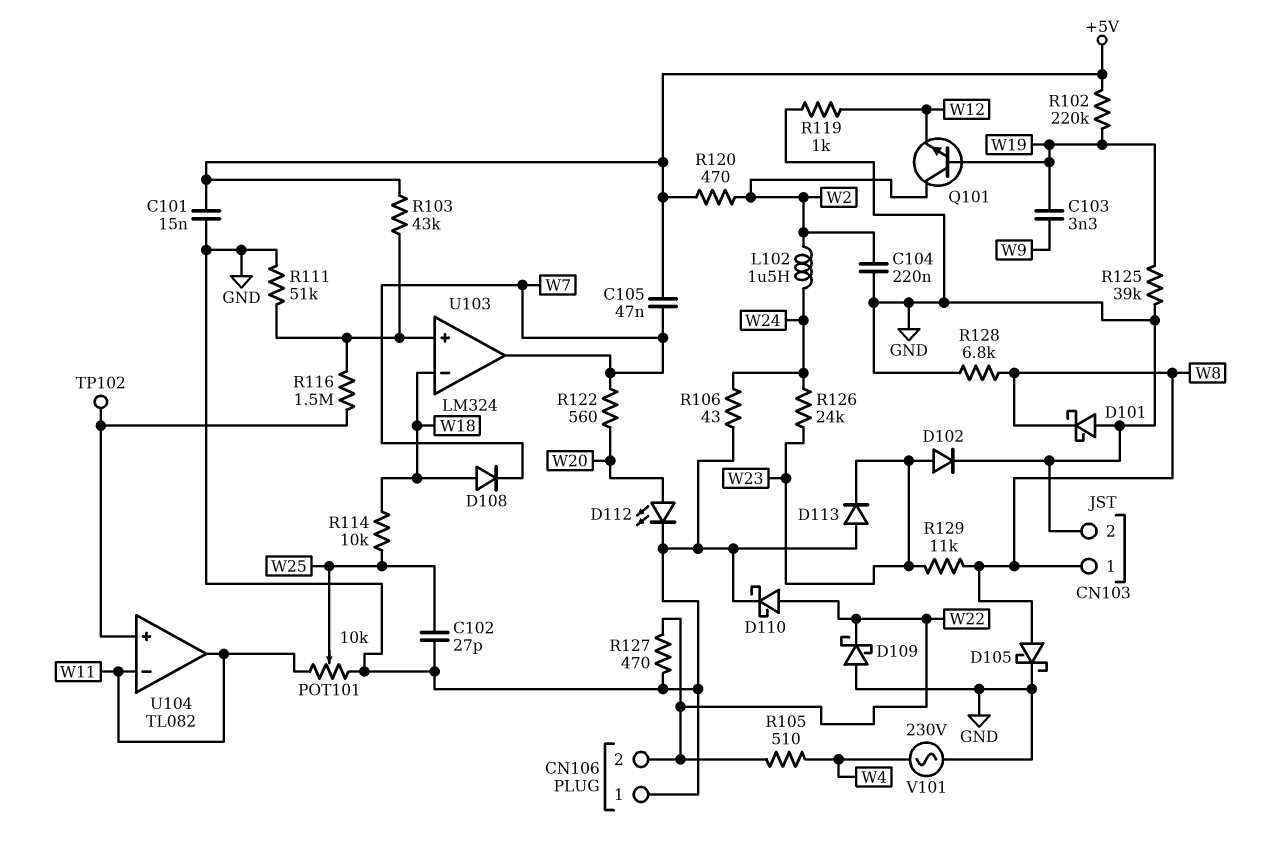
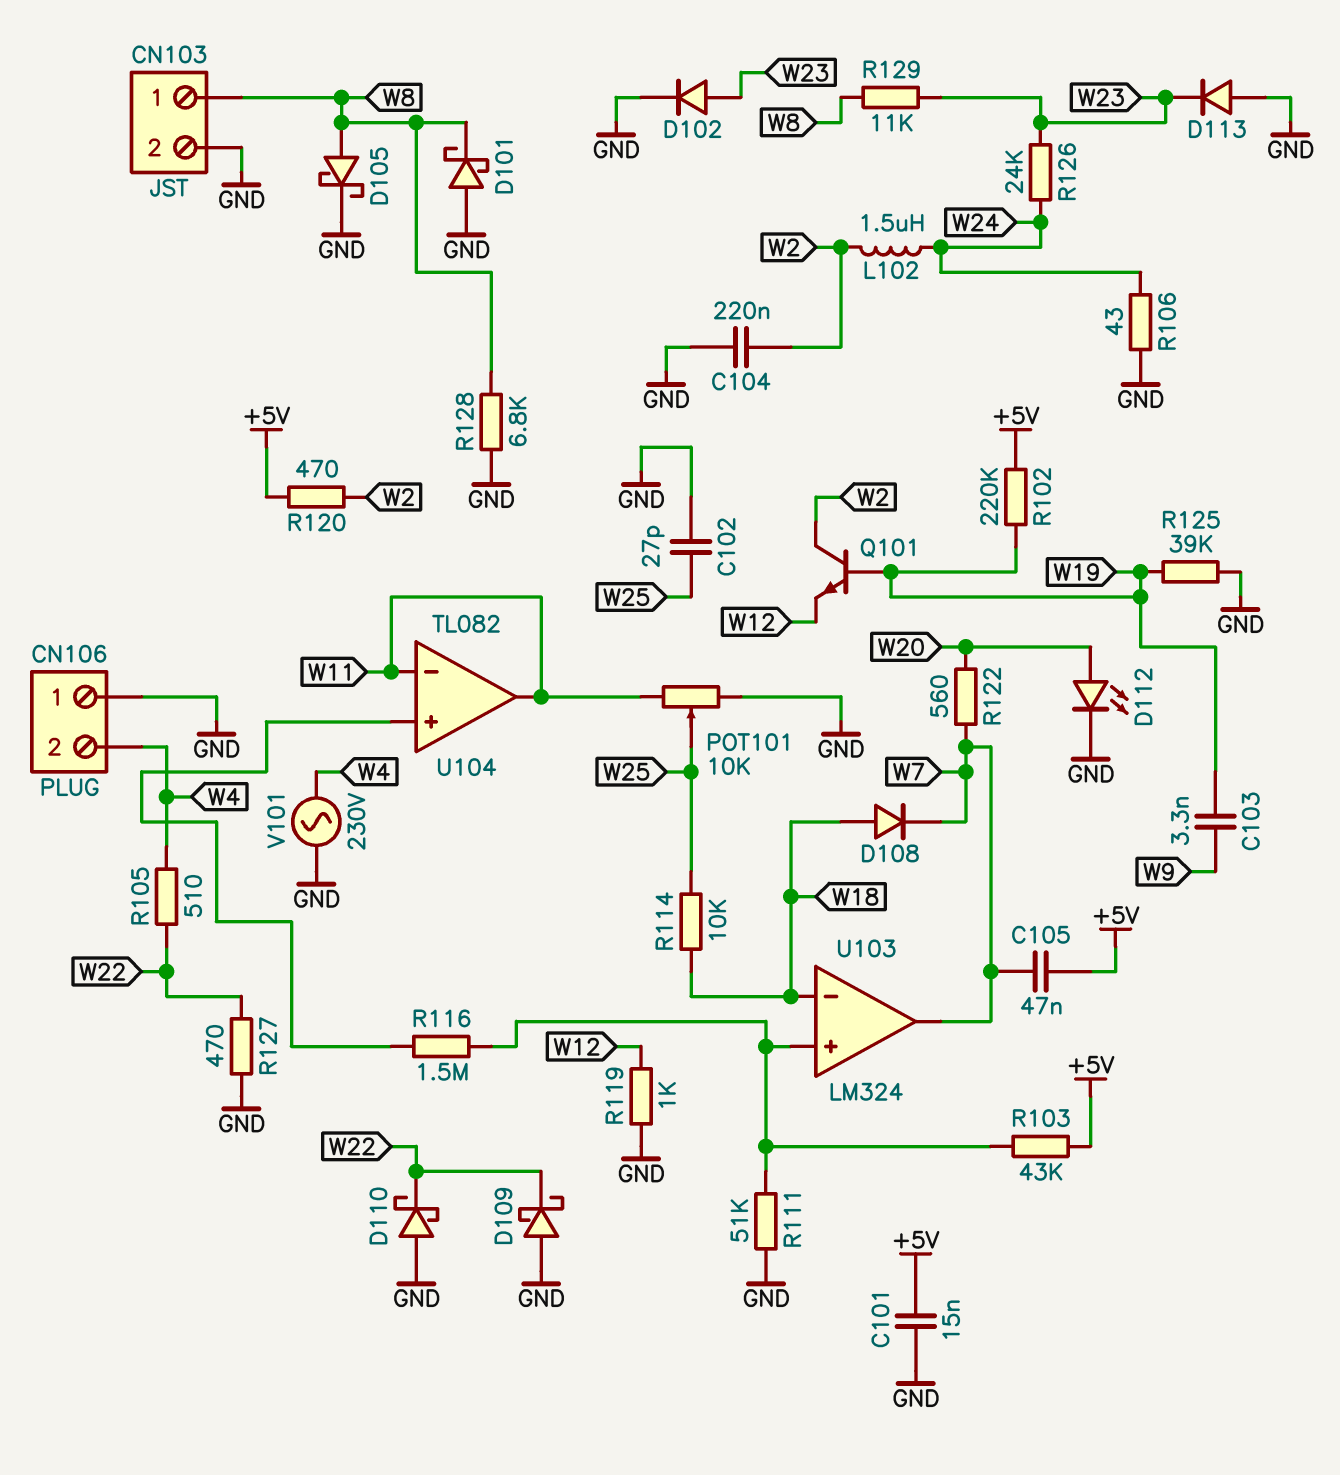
CN106 pin 2: W22 -> W4
D110: schottky (A W22, K GND) -> schottky (A GND, K W22)
TP102: test point (U104/in+) -> none

